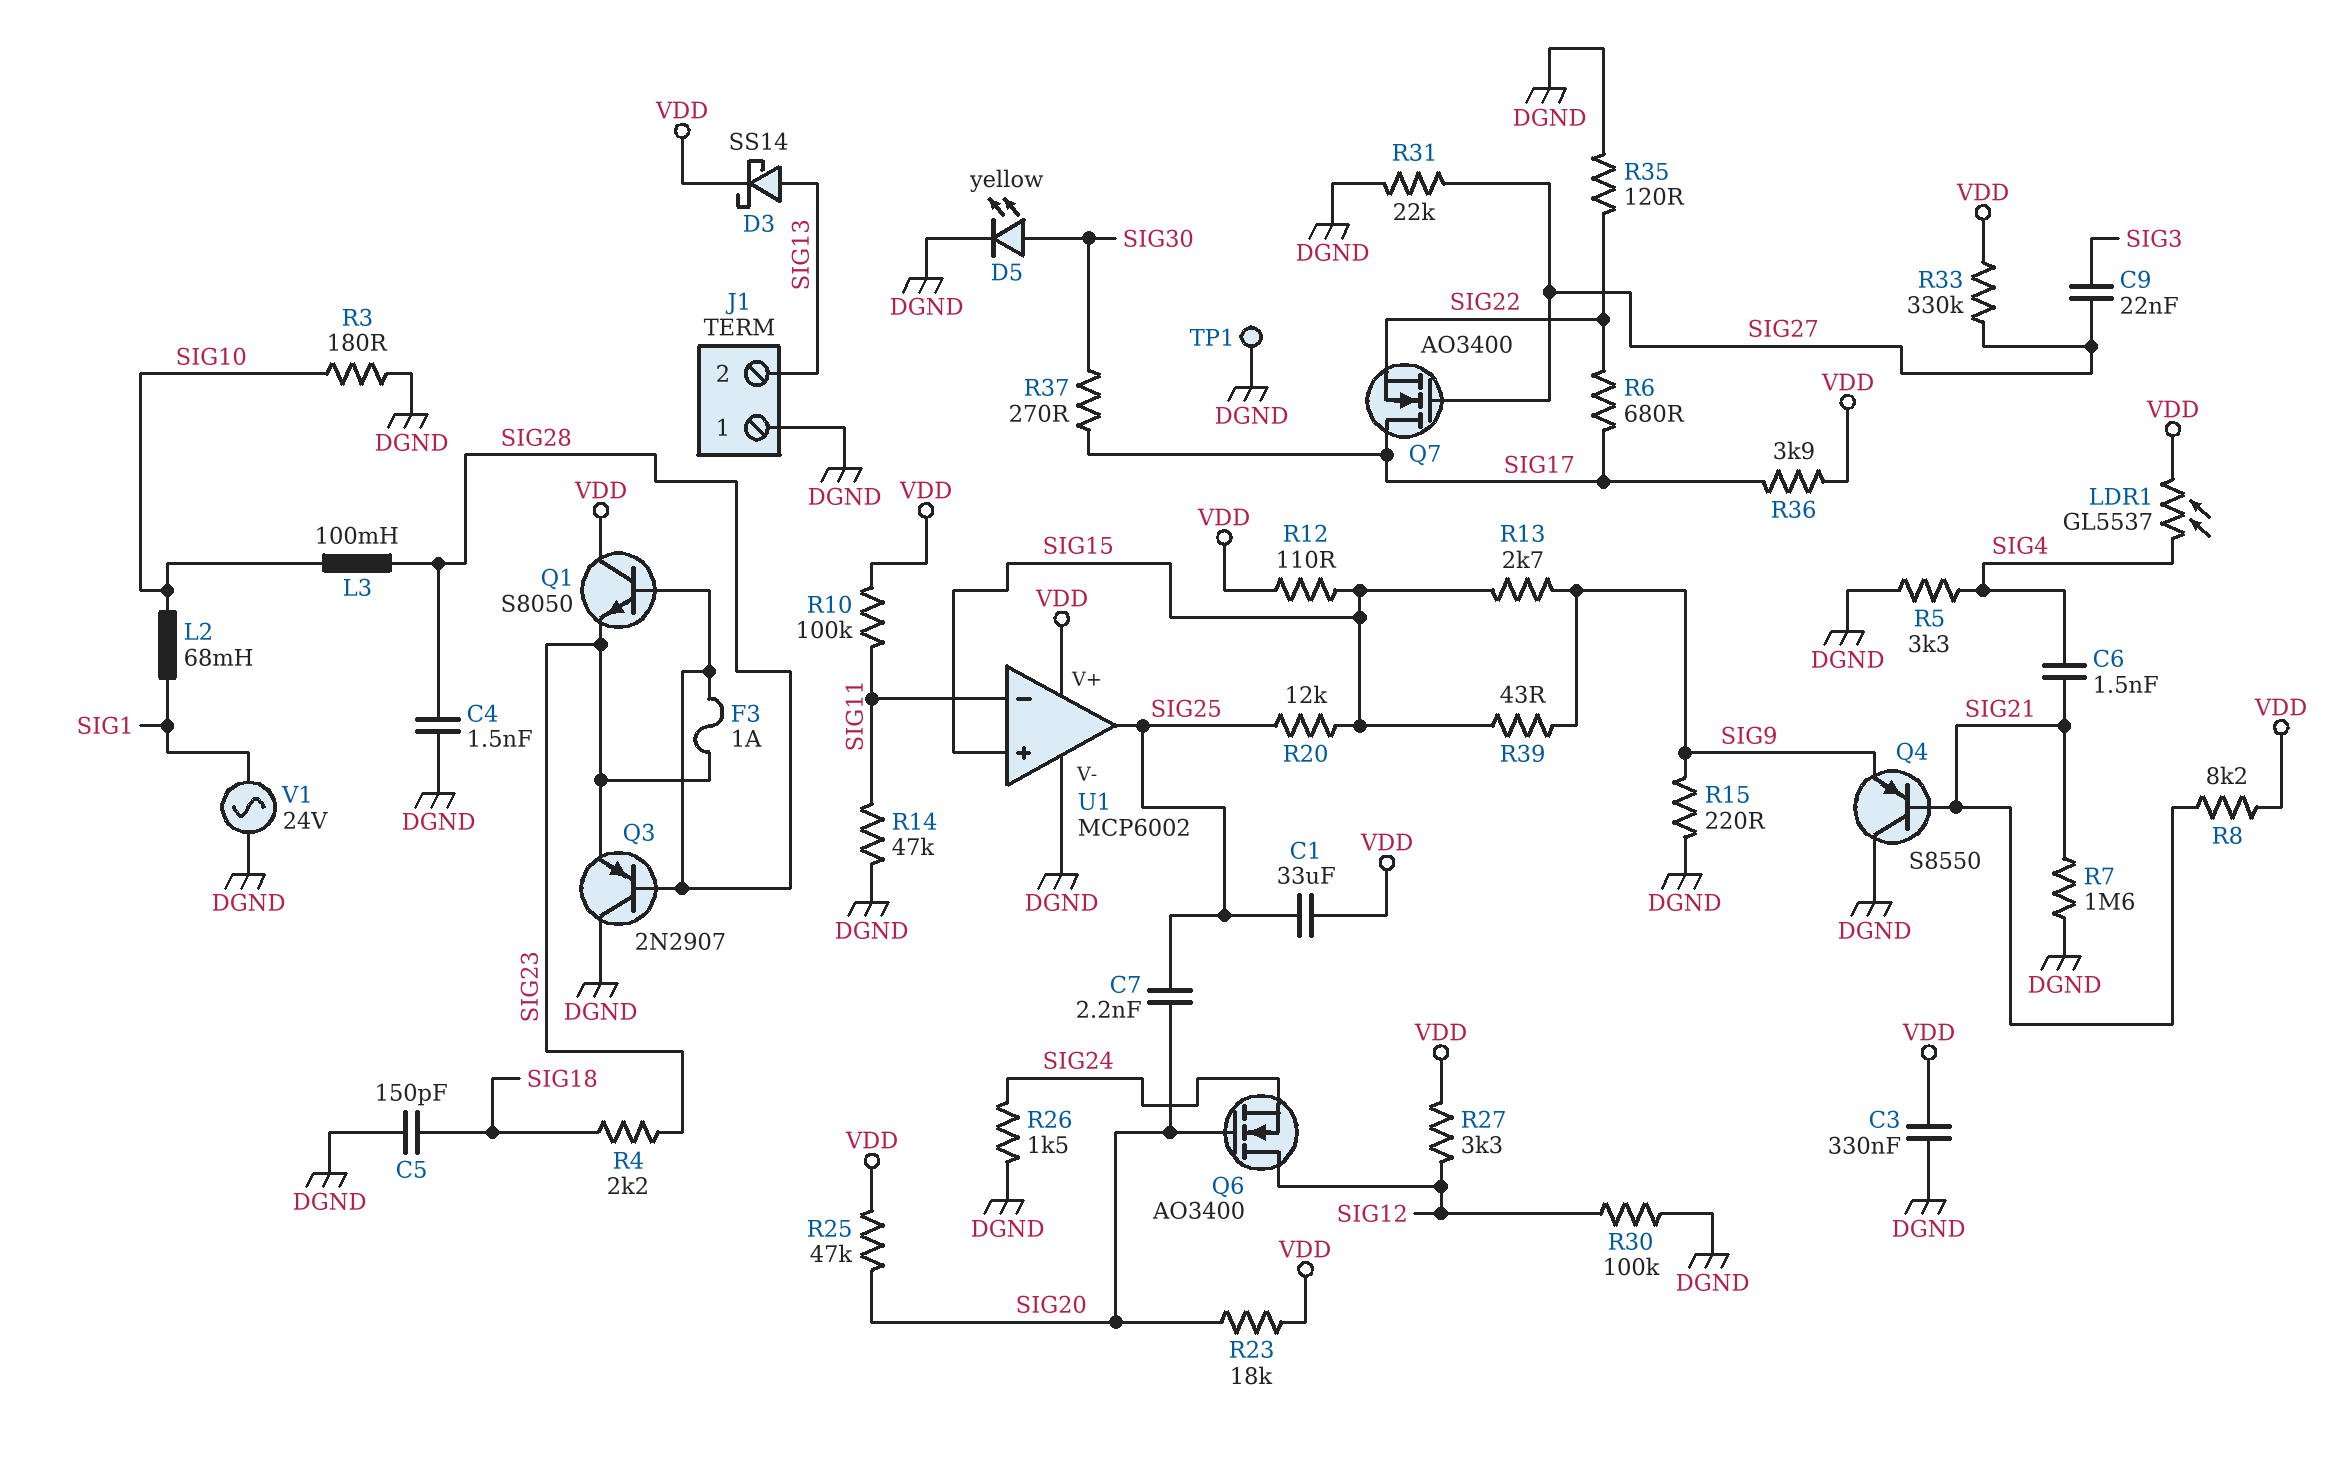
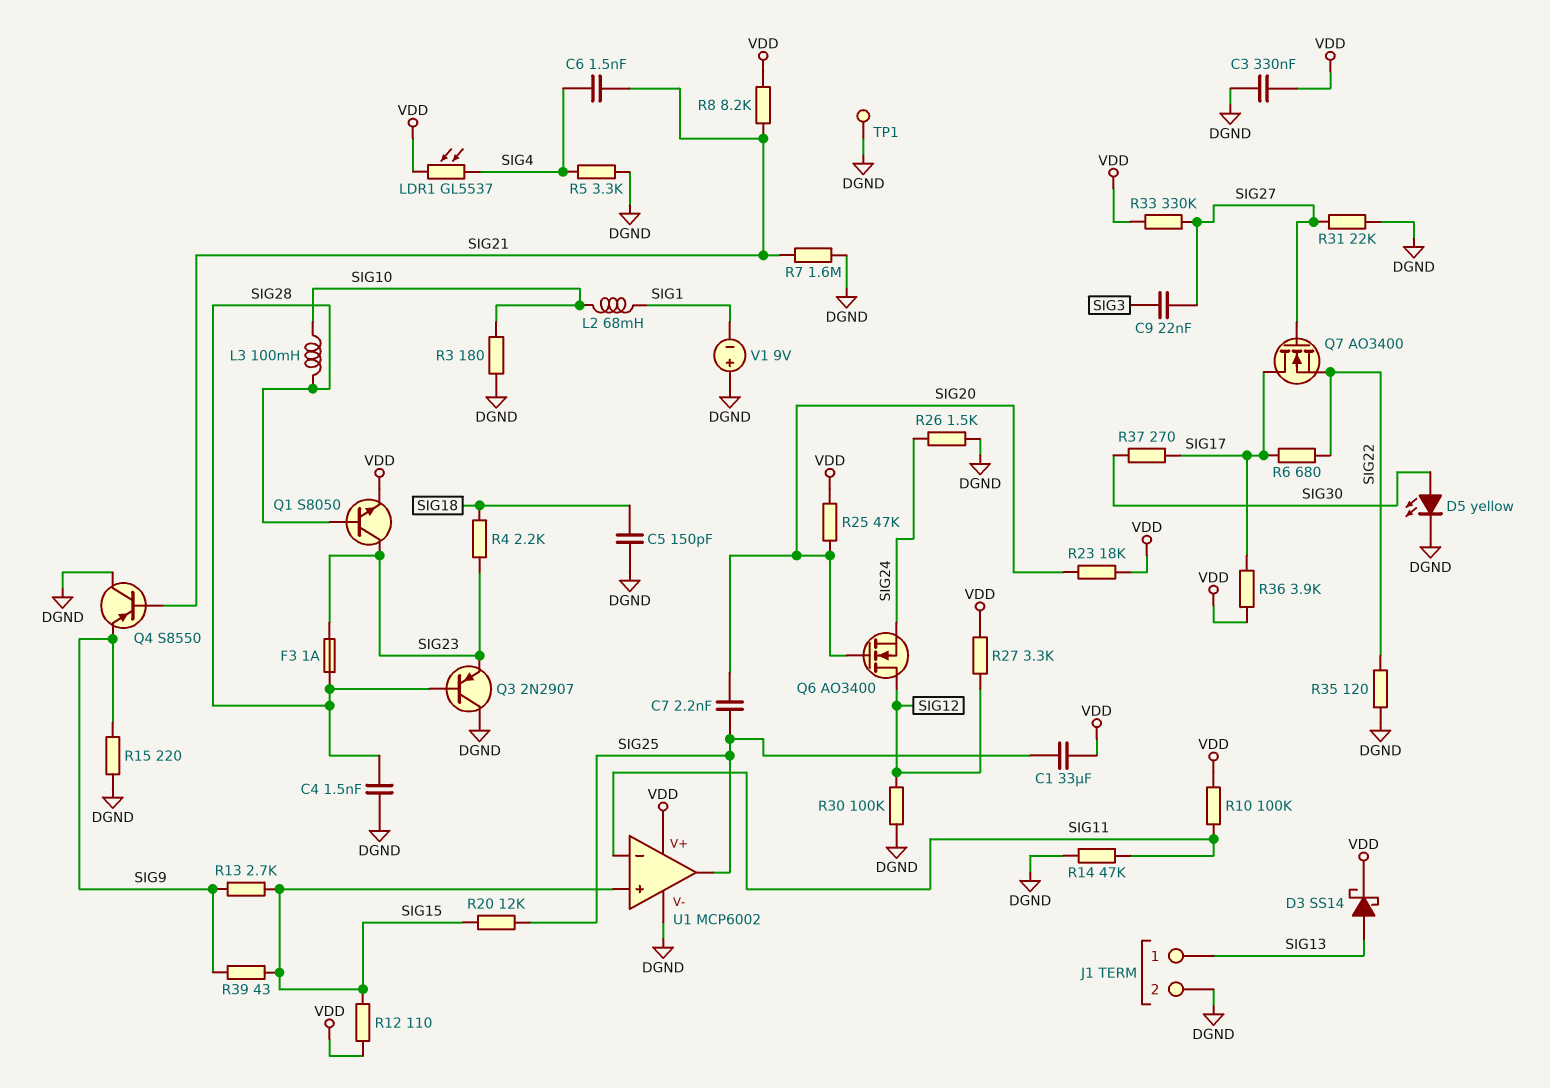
J1 pin 1: DGND -> SIG13
J1 pin 2: SIG13 -> DGND
Q1: NPN S8050 (B SIG28, C VDD, E SIG23) -> NPN S8050 (B SIG28, C SIG23, E VDD)
V1: AC 24V (DGND, SIG1) -> 9V (plus DGND, minus SIG1)

